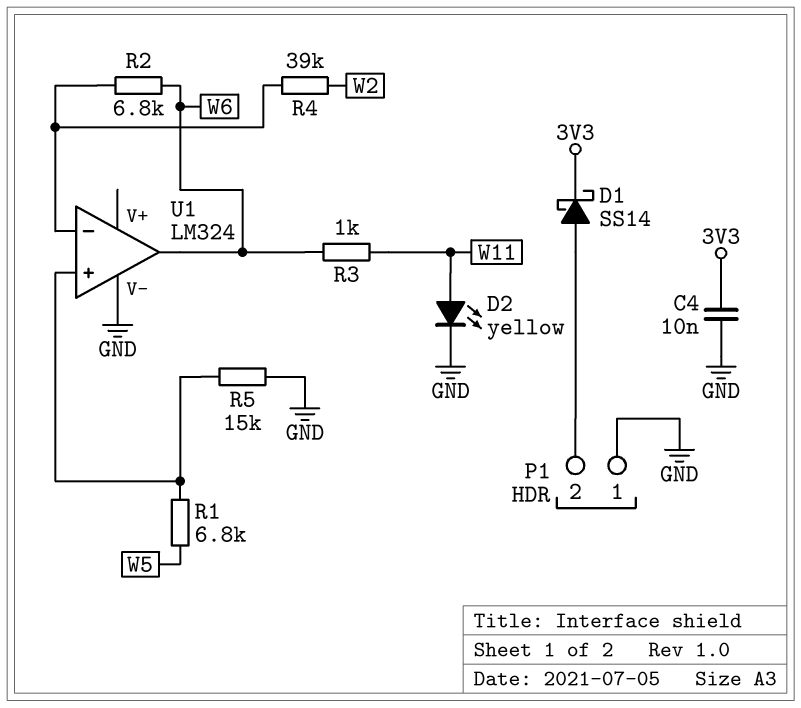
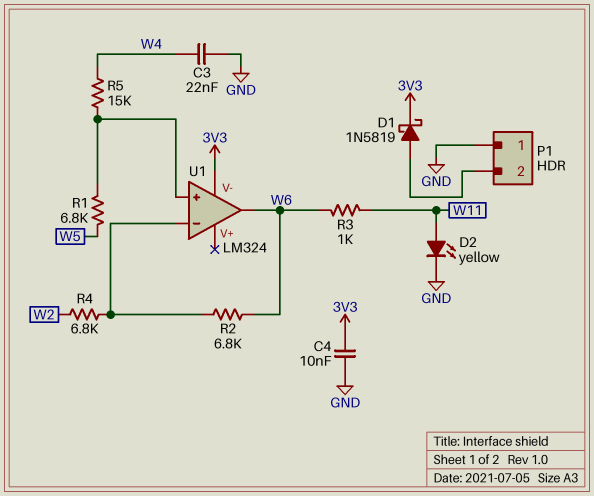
C3: none -> 22nF (GND, W4)
D1: schottky SS14 (A P1/2, K 3V3) -> schottky 1N5819 (A P1/2, K 3V3)
R4: 39k (U1/in-, W2) -> 6.8k (U1/in-, W2)
R5: 15k (GND, U1/in+) -> 15k (U1/in+, W4)
U1 pin V-: GND -> 3V3

